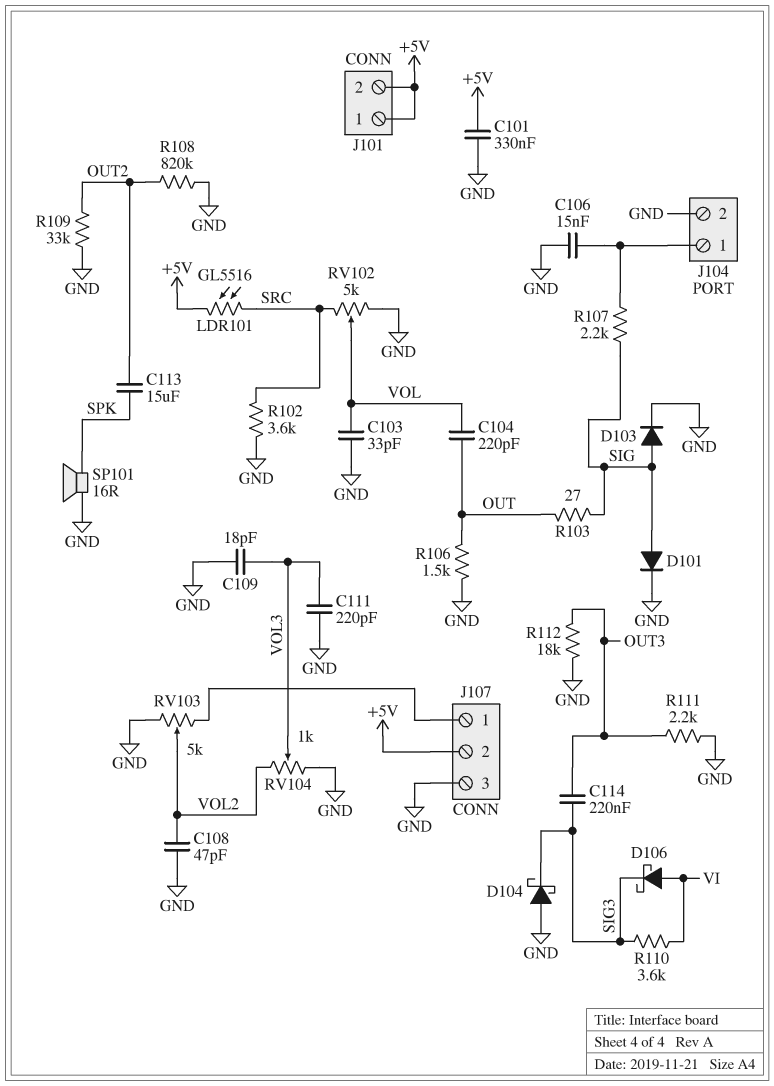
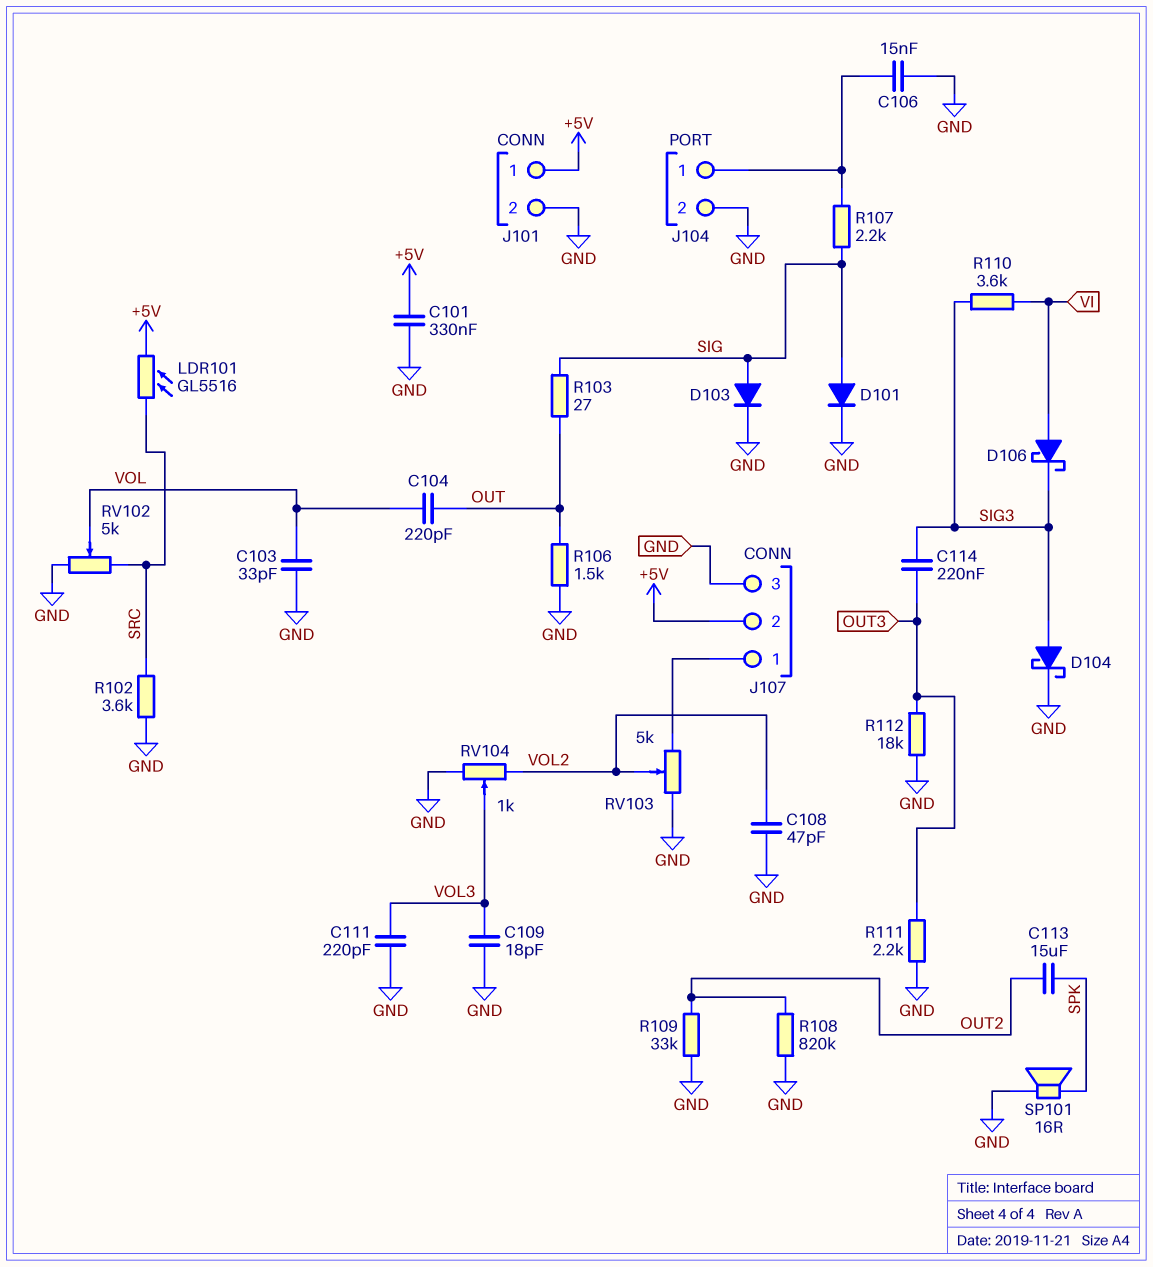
D104: schottky (A GND, K SIG3) -> schottky (A SIG3, K GND)
J101 pin 2: +5V -> GND

